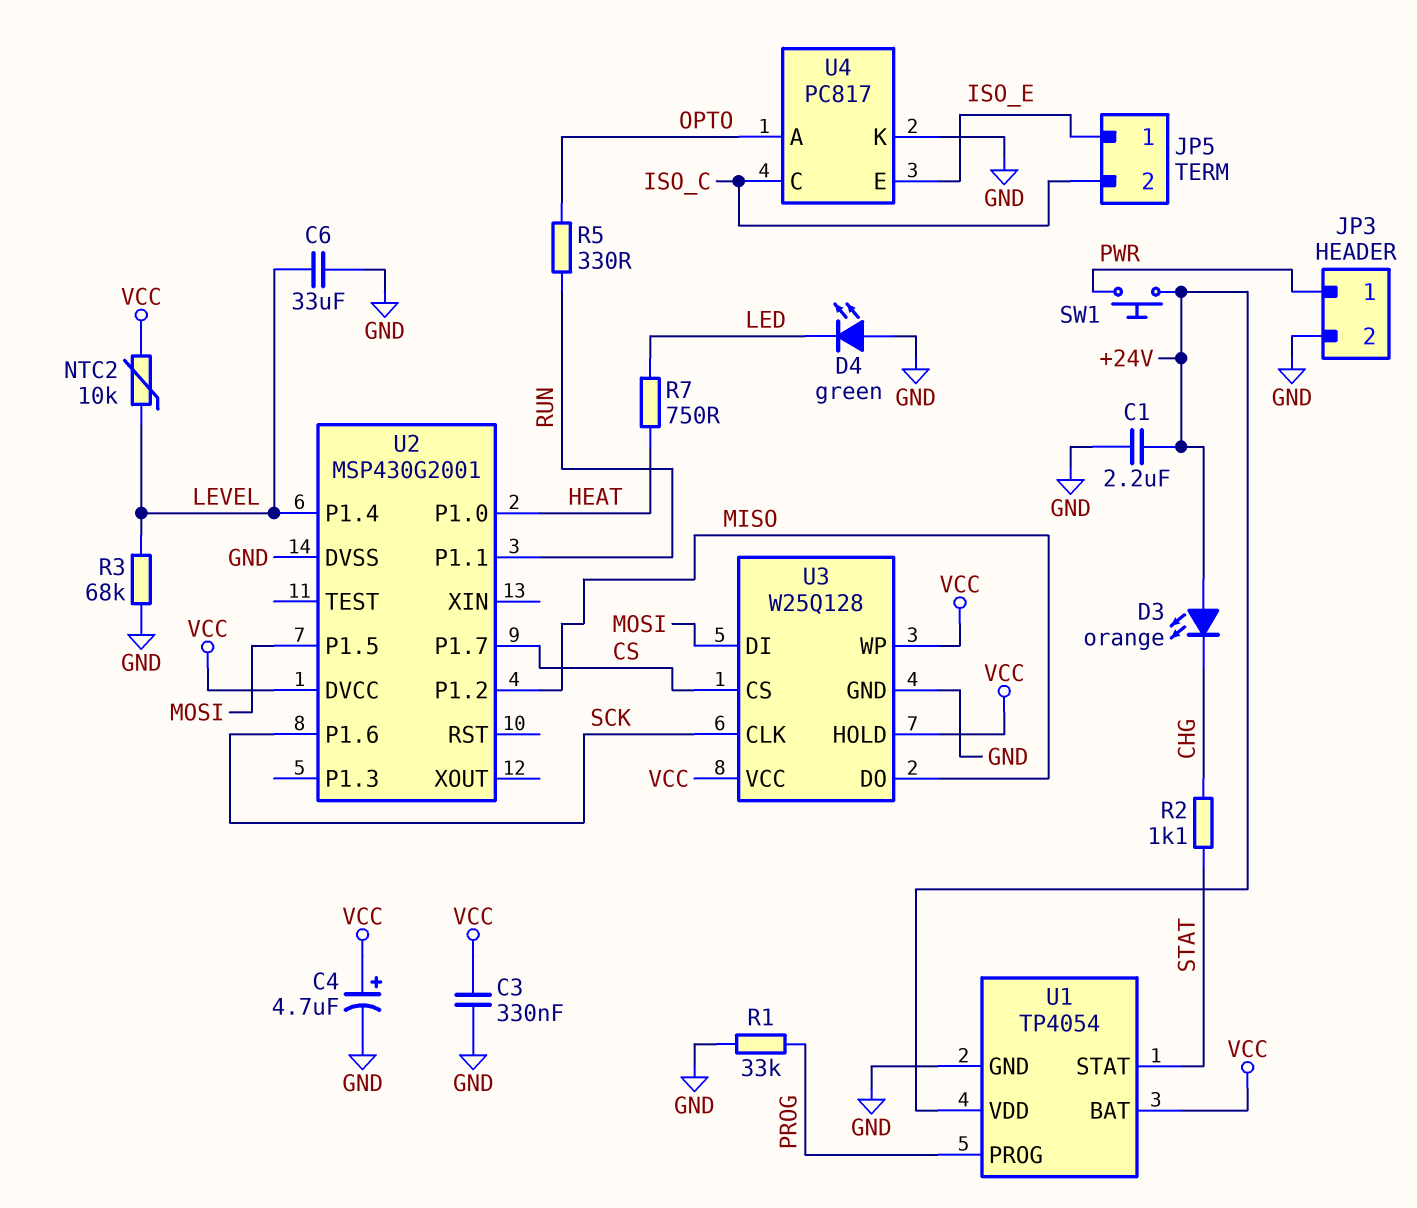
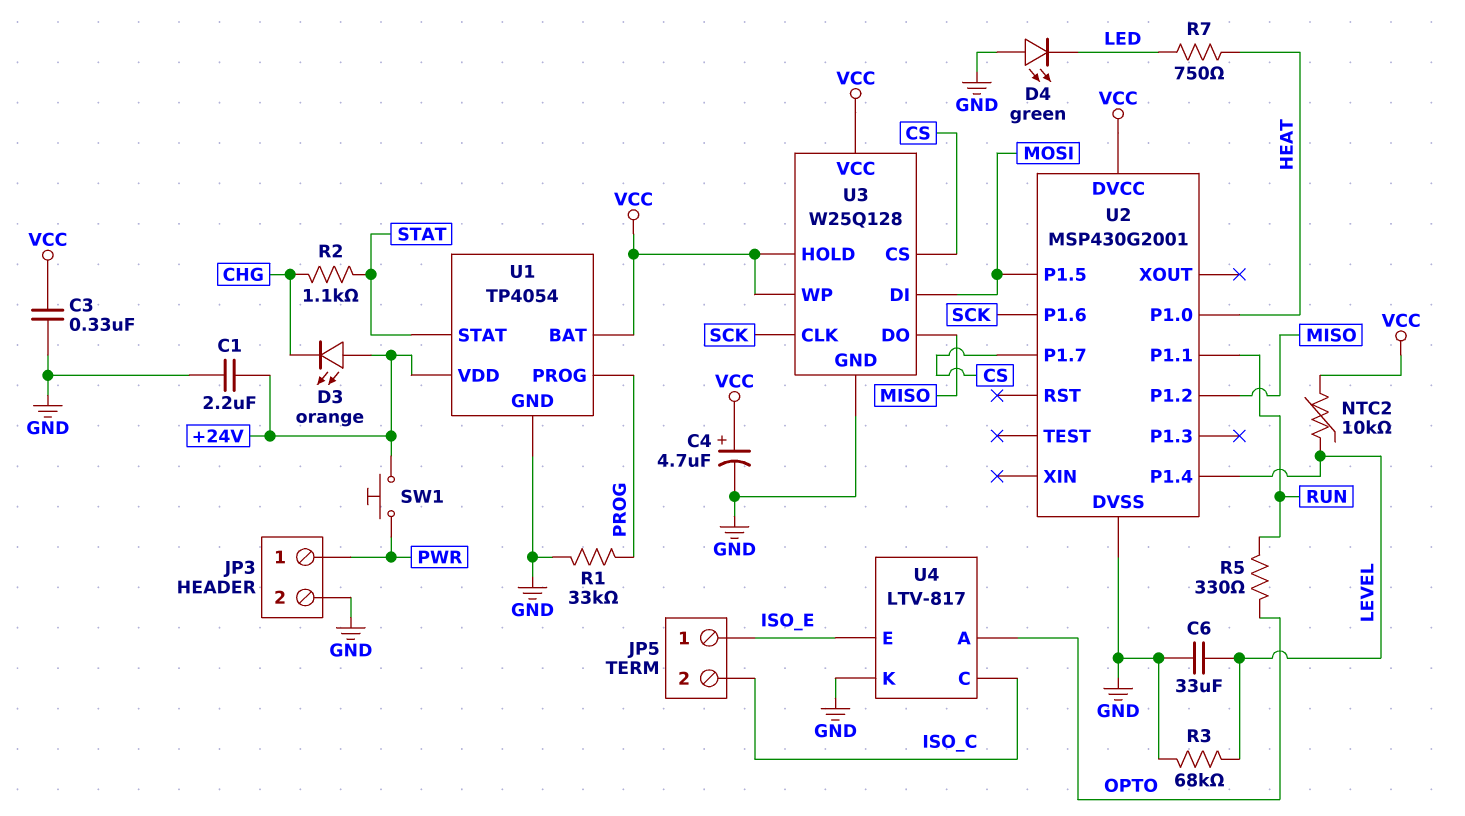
U4: PC817 -> LTV-817

